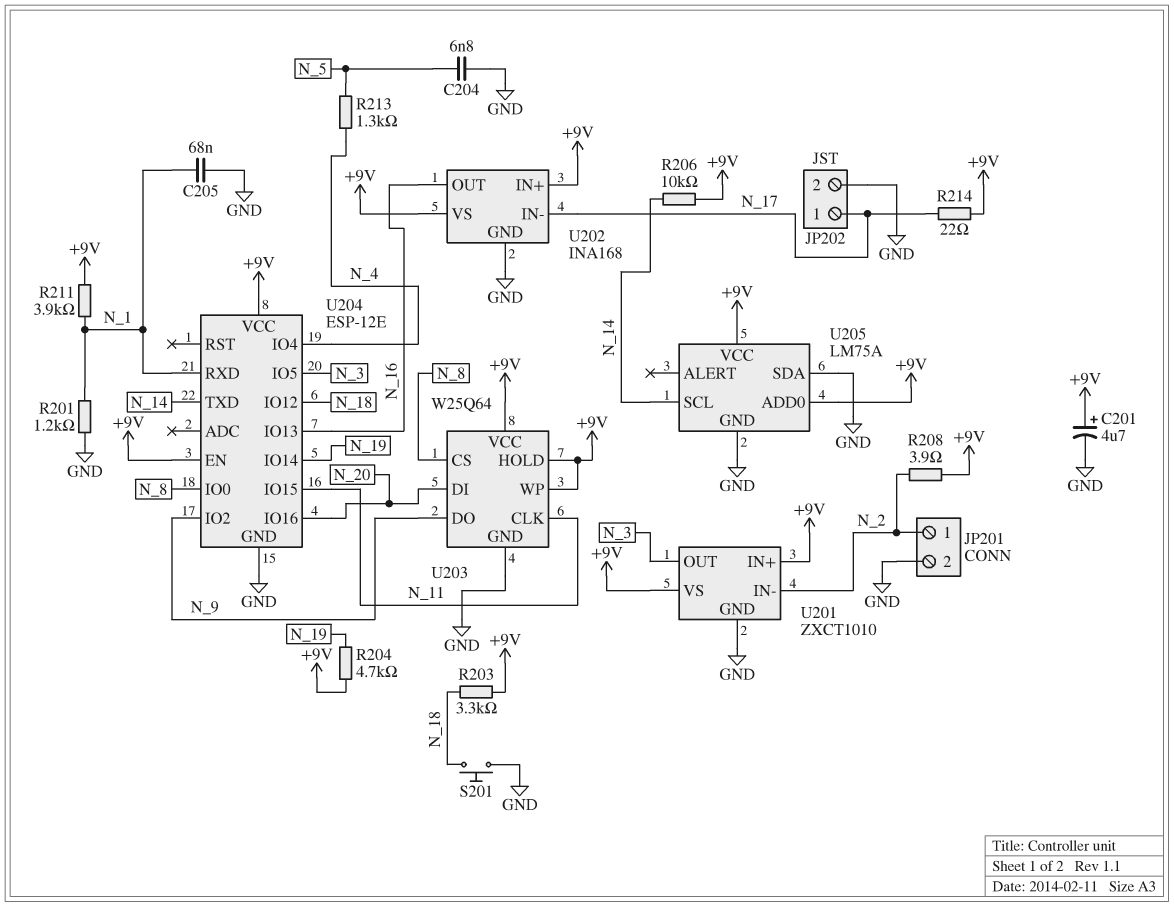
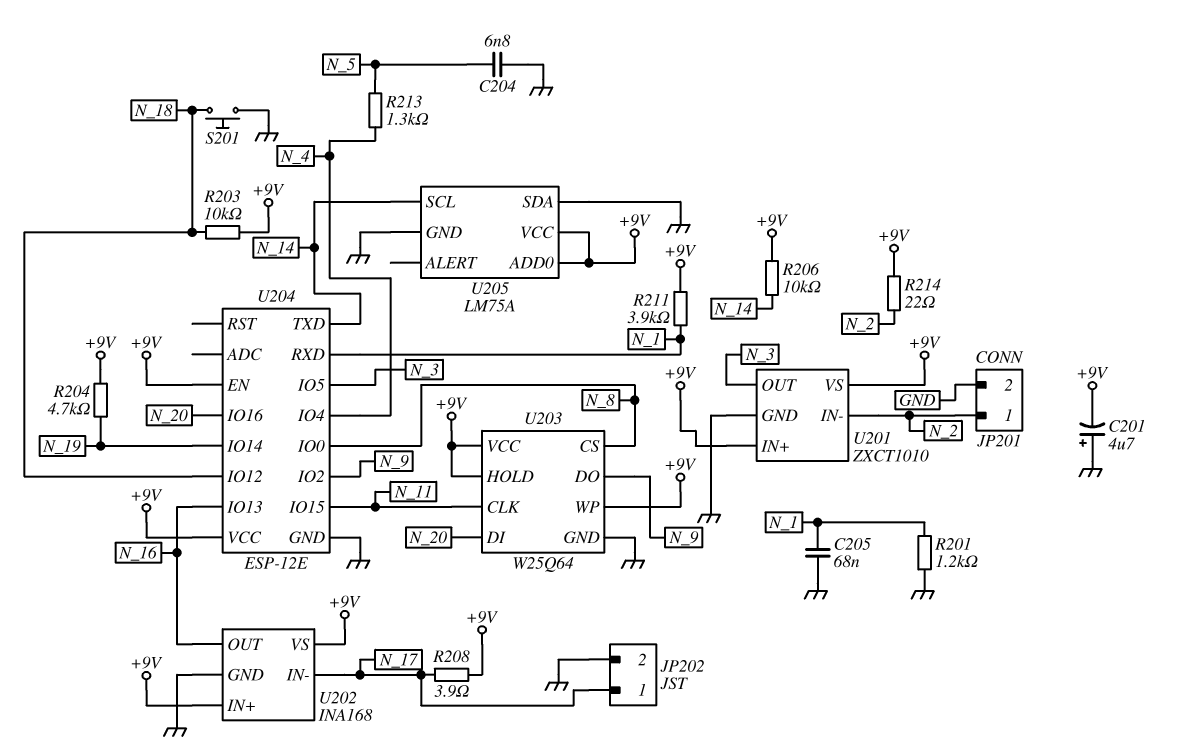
C201: 4.7uF (plus +9V, minus GND) -> 4.7uF (plus GND, minus +9V)
R203: 3.3k (+9V, N_18) -> 10k (+9V, N_18)
R208: 3.9 (+9V, N_2) -> 3.9 (+9V, N_17)
R214: 22 (+9V, N_17) -> 22 (+9V, N_2)

